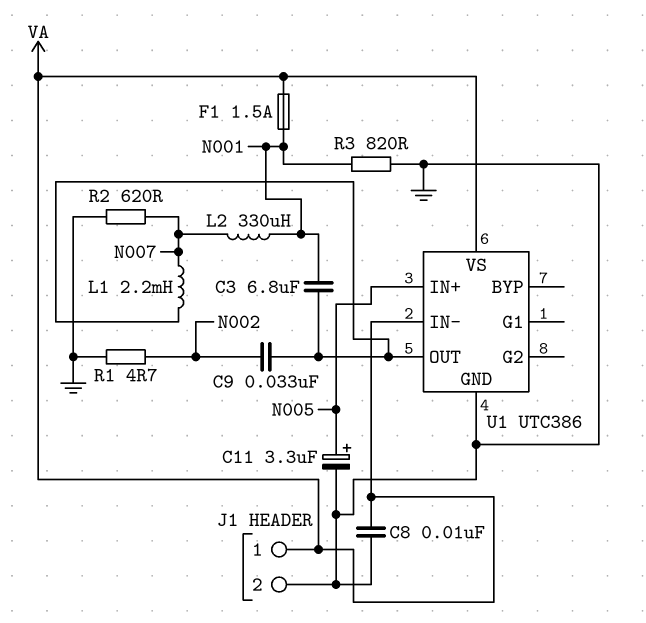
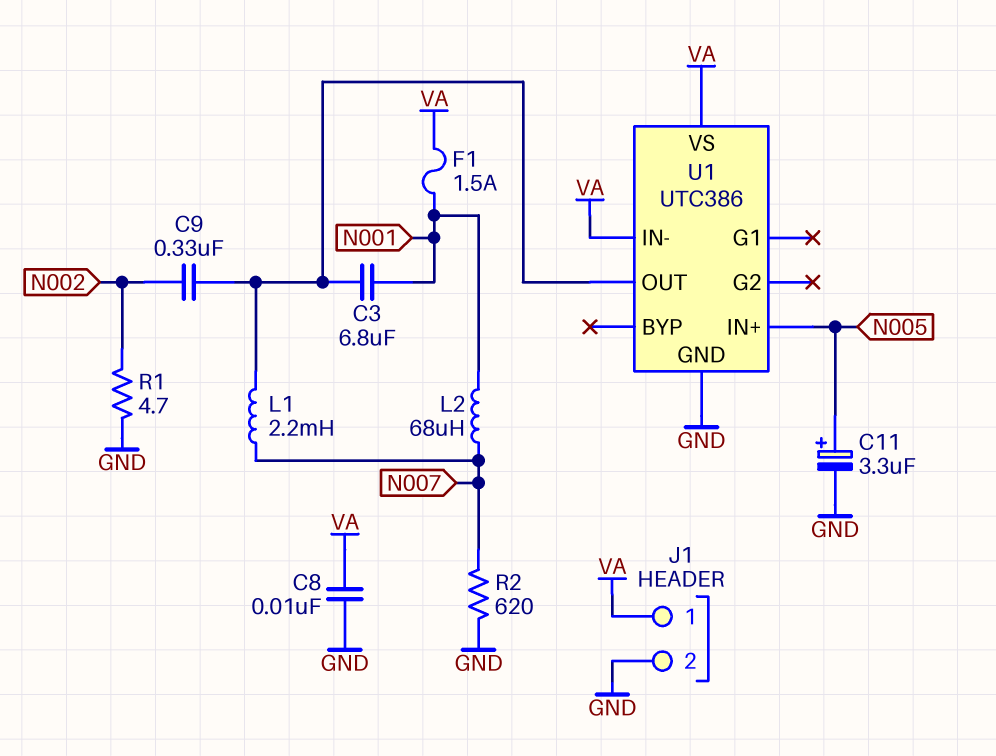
C9: 33nF (N002, U1/OUT) -> 330nF (N002, U1/OUT)
L2: 330uH (N001, N007) -> 68uH (N001, N007)
R3: 820 (GND, N001) -> none

